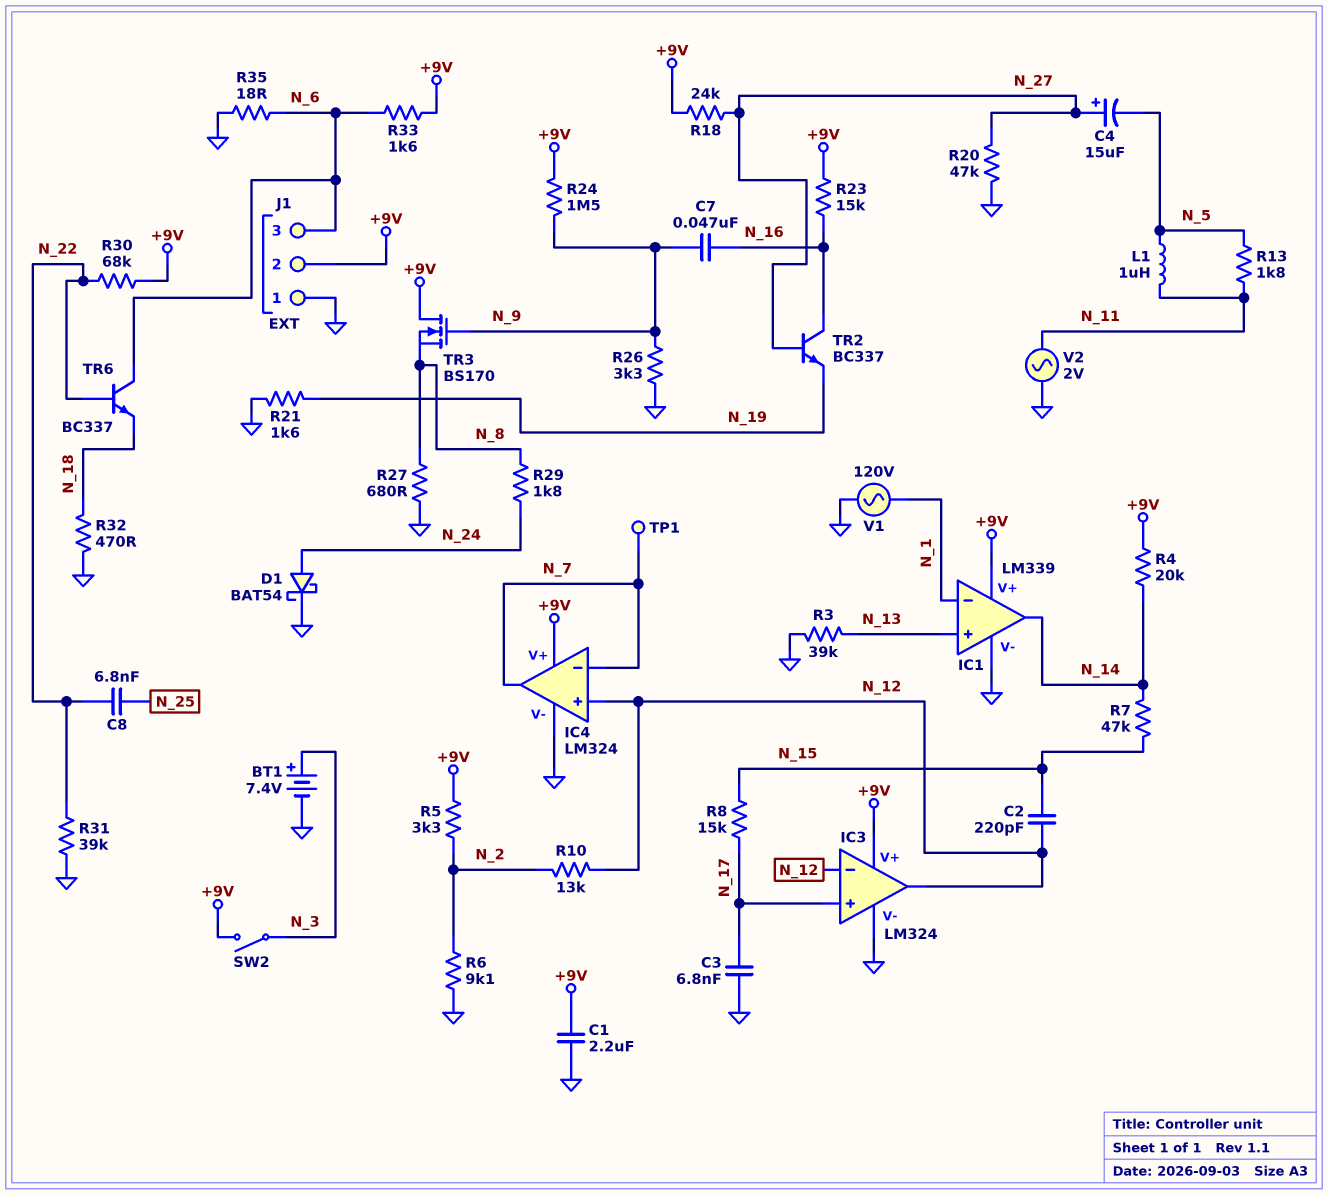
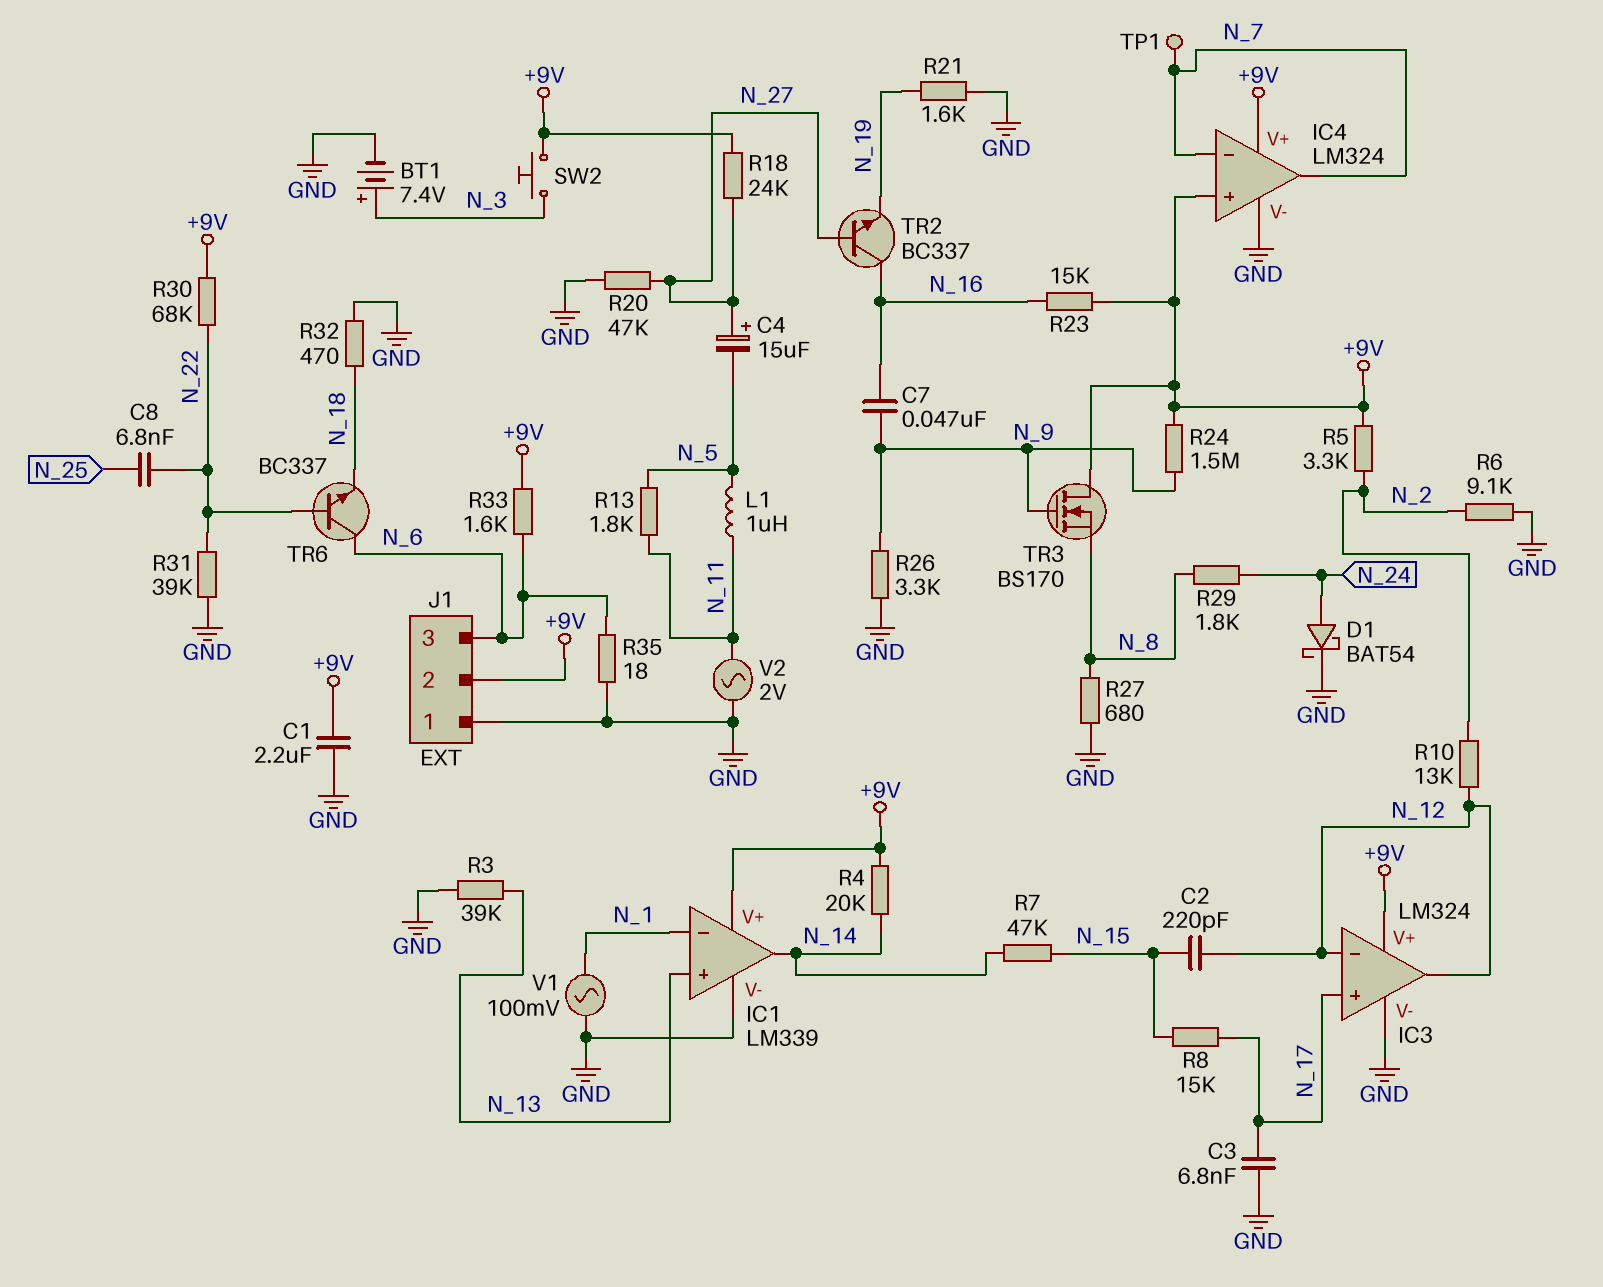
IC4 pin in+: N_12 -> +9V
SW2: switch (+9V, N_3) -> button (+9V, N_3)
V1: AC 120V (GND, N_1) -> AC 100mV (GND, N_1)

